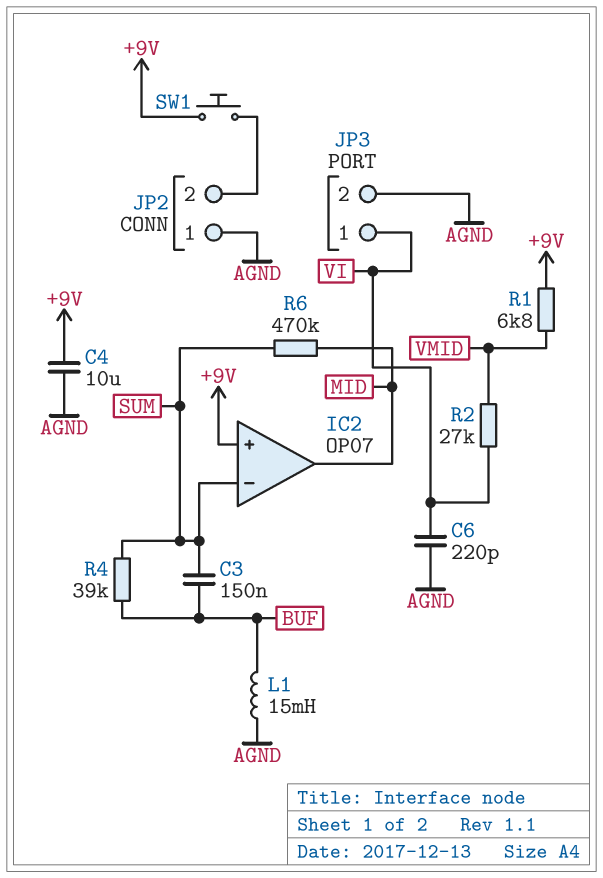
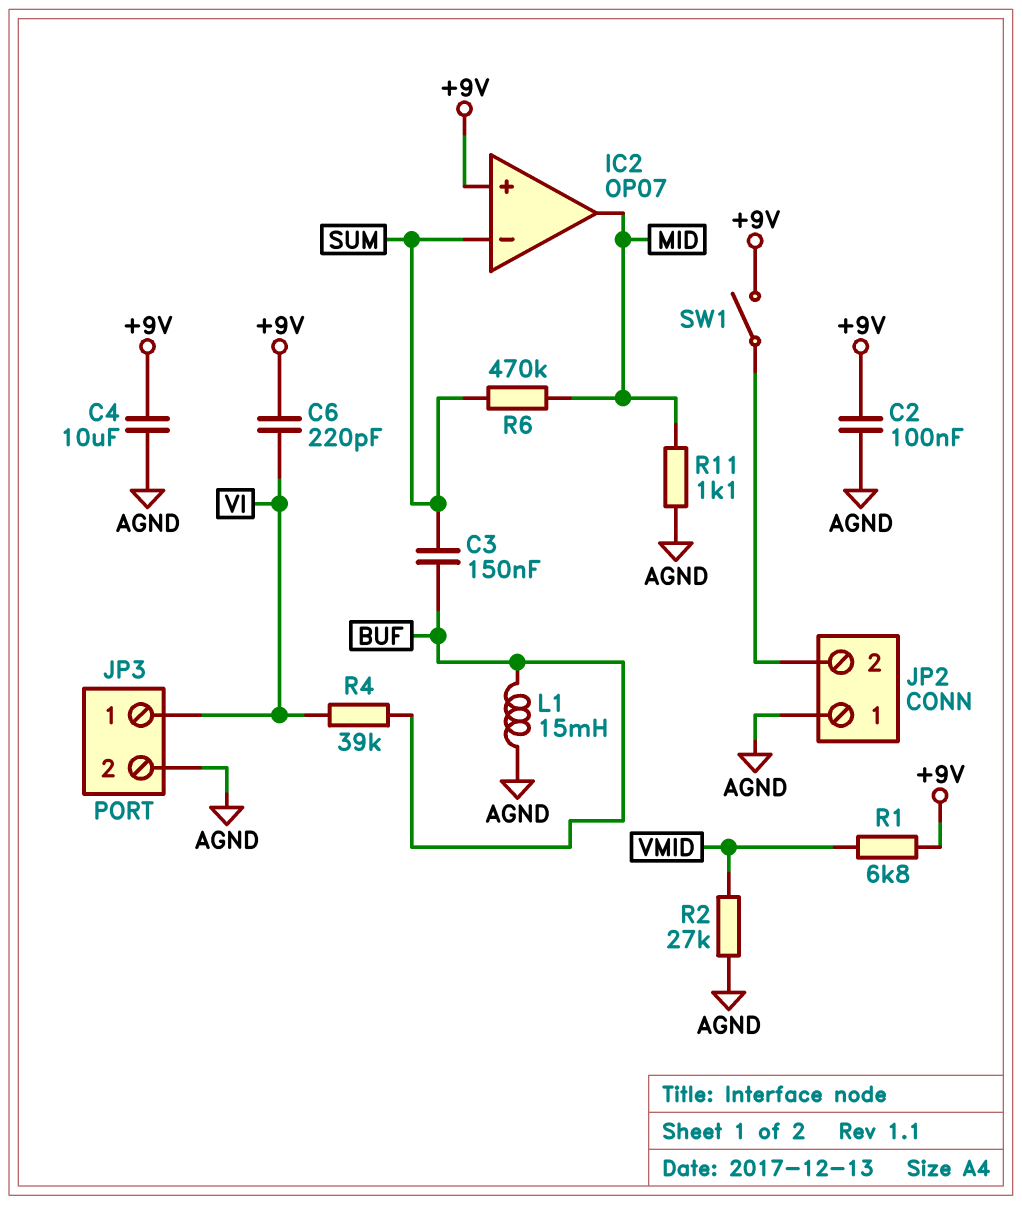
C2: none -> 100nF (+9V, AGND)
C6: 220pF (AGND, VI) -> 220pF (+9V, VI)
R2: 27k (VI, VMID) -> 27k (AGND, VMID)
R4: 39k (BUF, SUM) -> 39k (BUF, VI)
R11: none -> 1.1k (AGND, MID)
SW1: button (+9V, JP2/2) -> switch (+9V, JP2/2)

